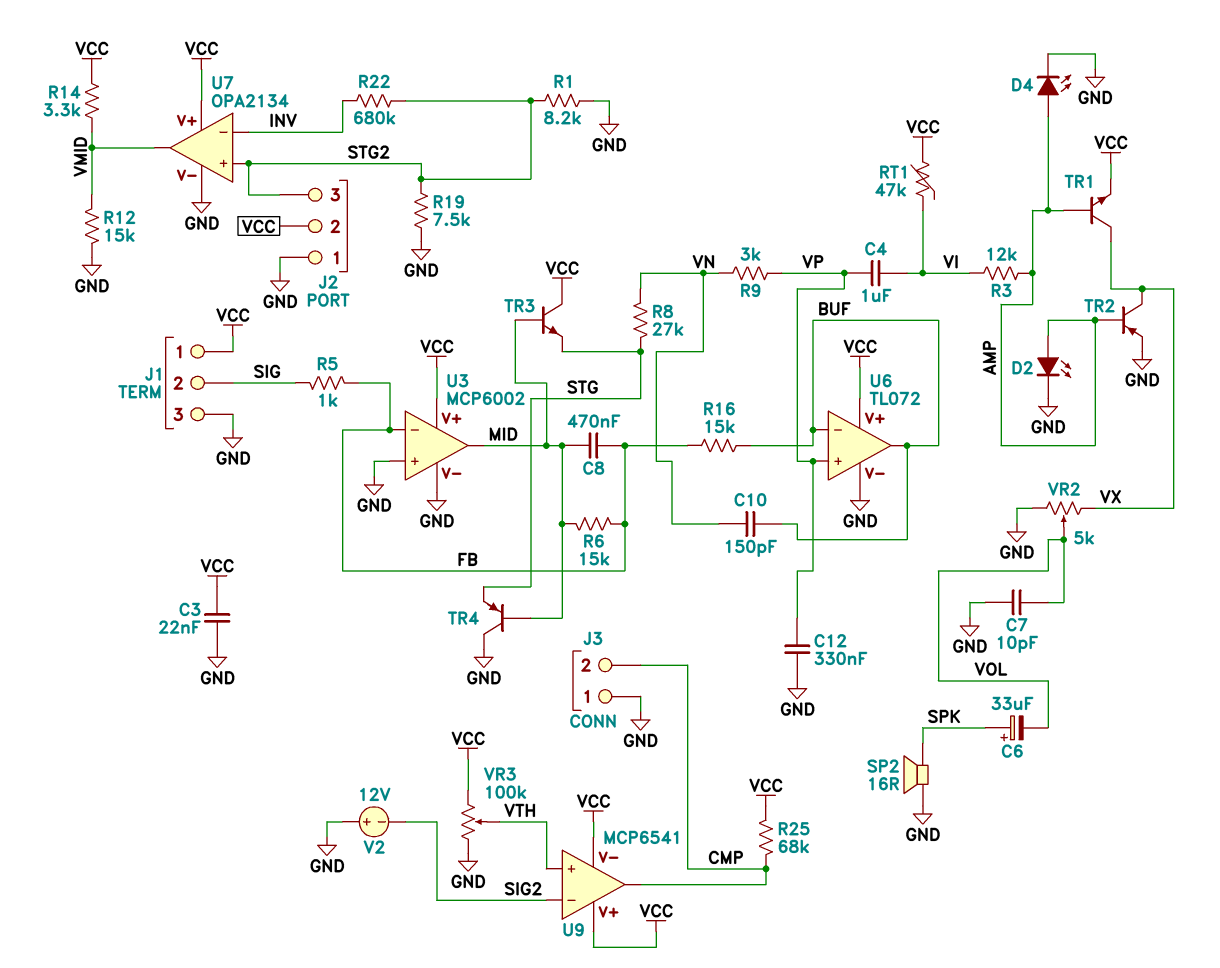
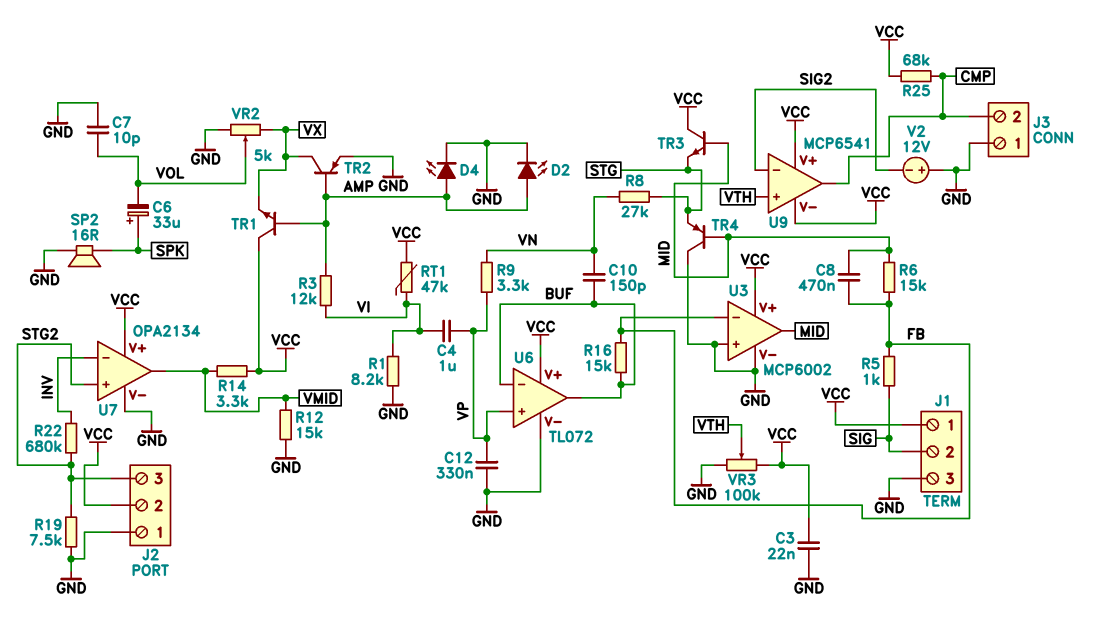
R1: 8.2k (GND, STG2) -> 8.2k (GND, VI)
R9: 3k (VN, VP) -> 3.3k (VN, VP)
TR1: NPN (B AMP, C VX, E VCC) -> NPN (B AMP, C VCC, E VX)

